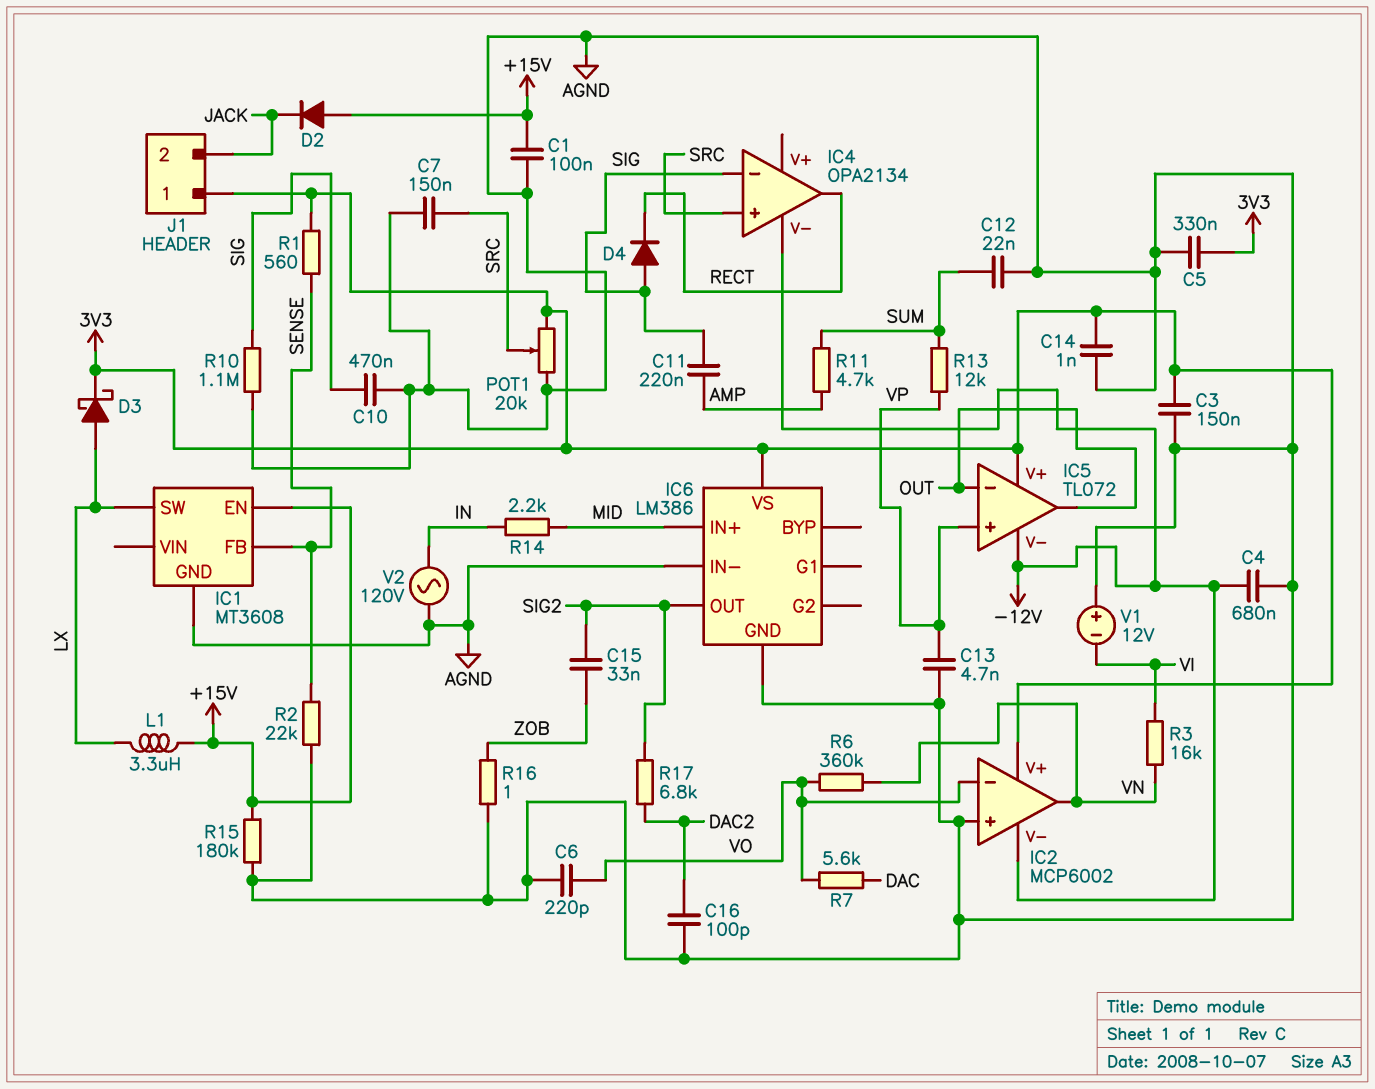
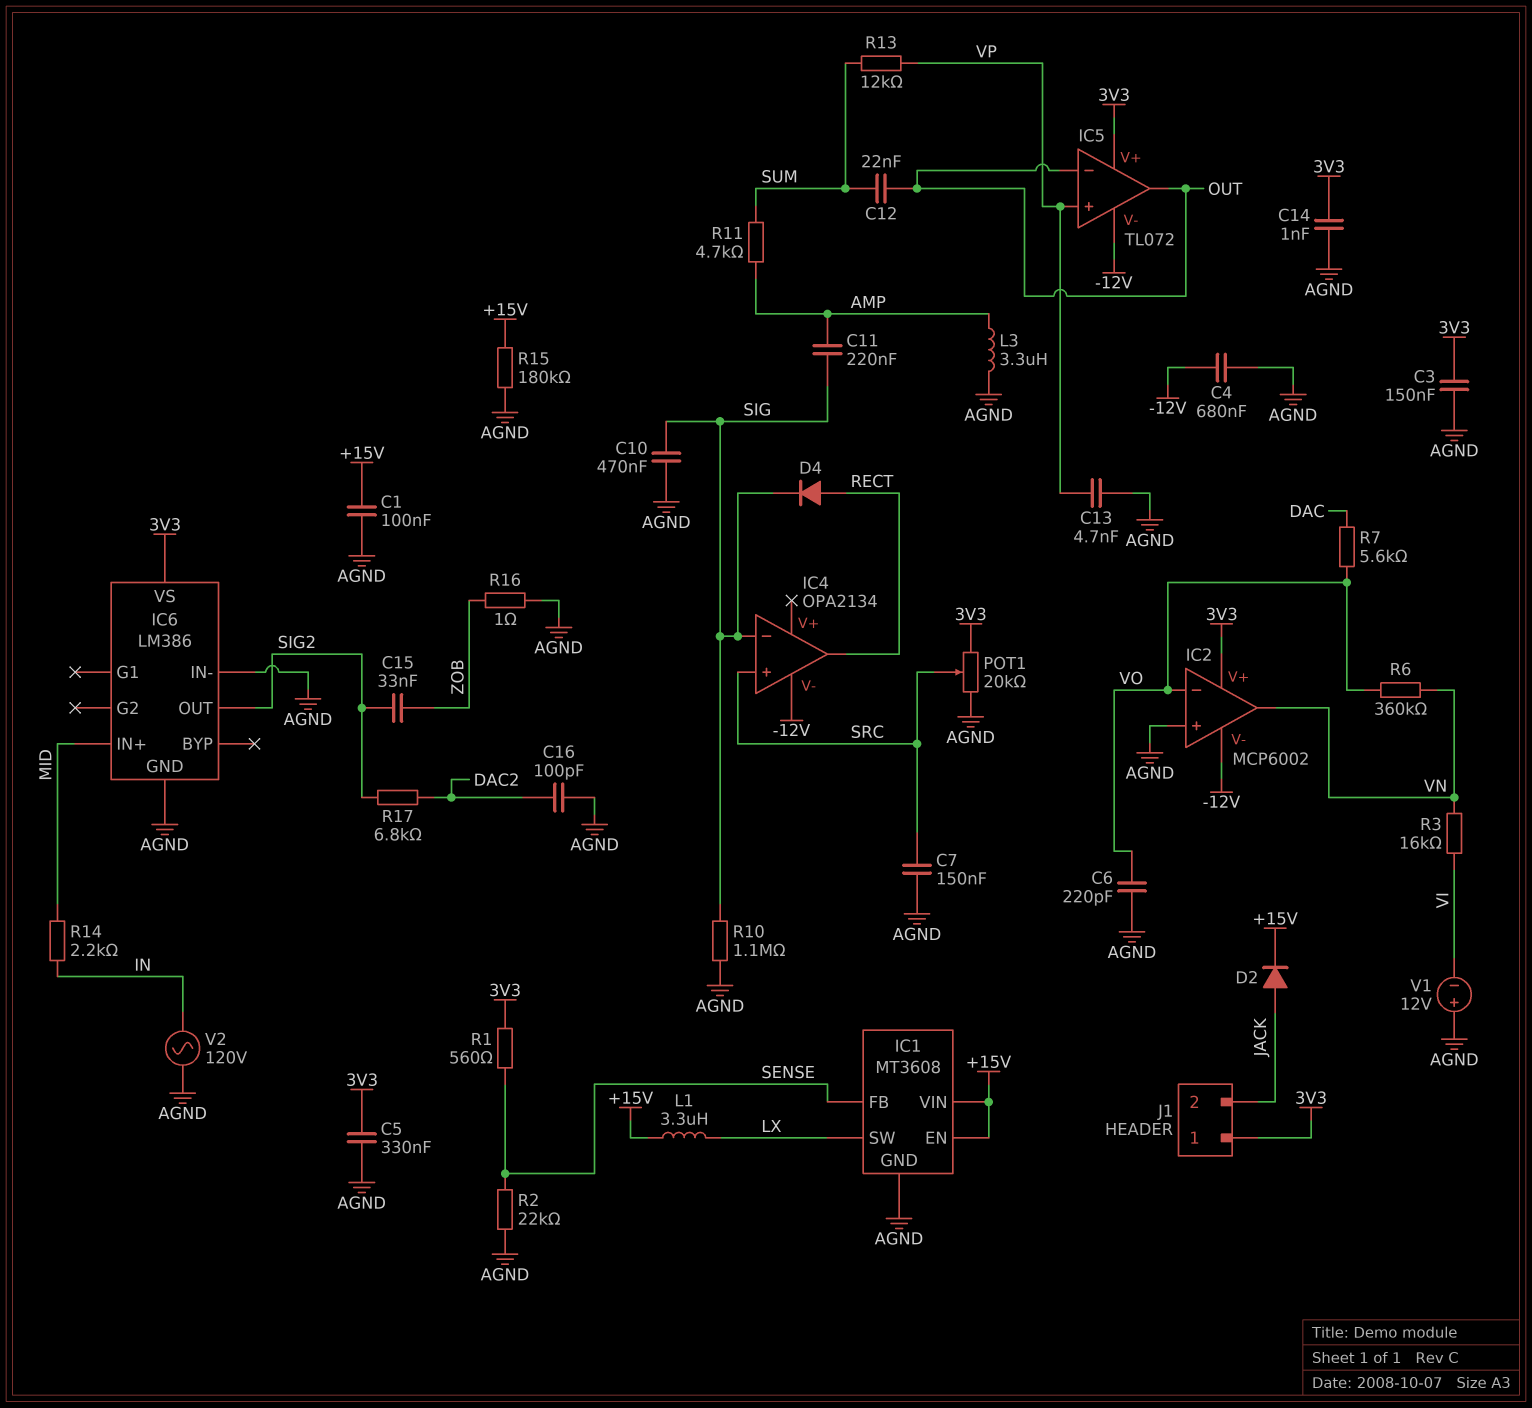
C12: 22nF (AGND, SUM) -> 22nF (OUT, SUM)
D2: diode (A +15V, K JACK) -> diode (A JACK, K +15V)
D3: schottky (A LX, K 3V3) -> none
D4: diode (A SIG, K RECT) -> diode (A RECT, K SIG)
IC1 pin VIN: none -> +15V
L3: none -> 3.3uH (AGND, AMP)

